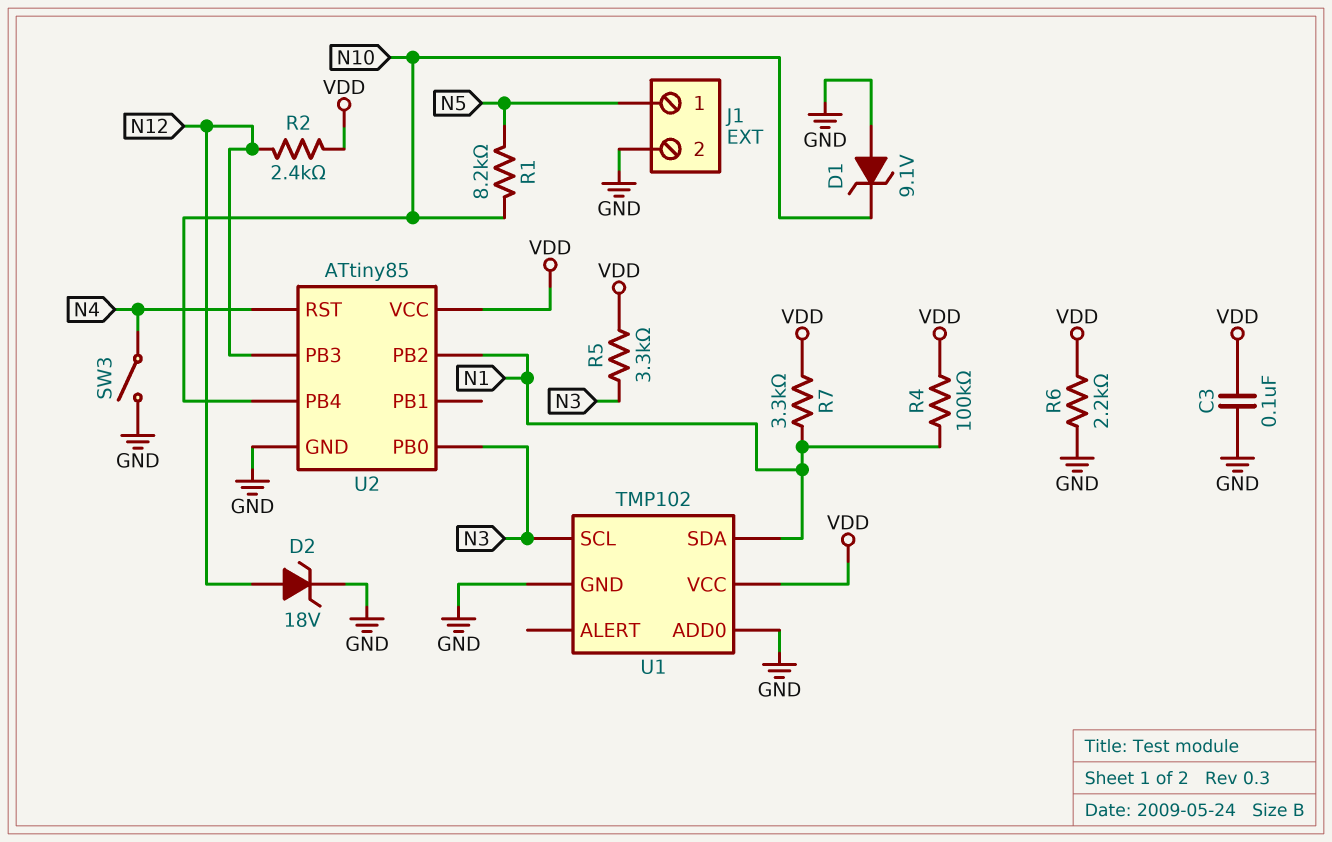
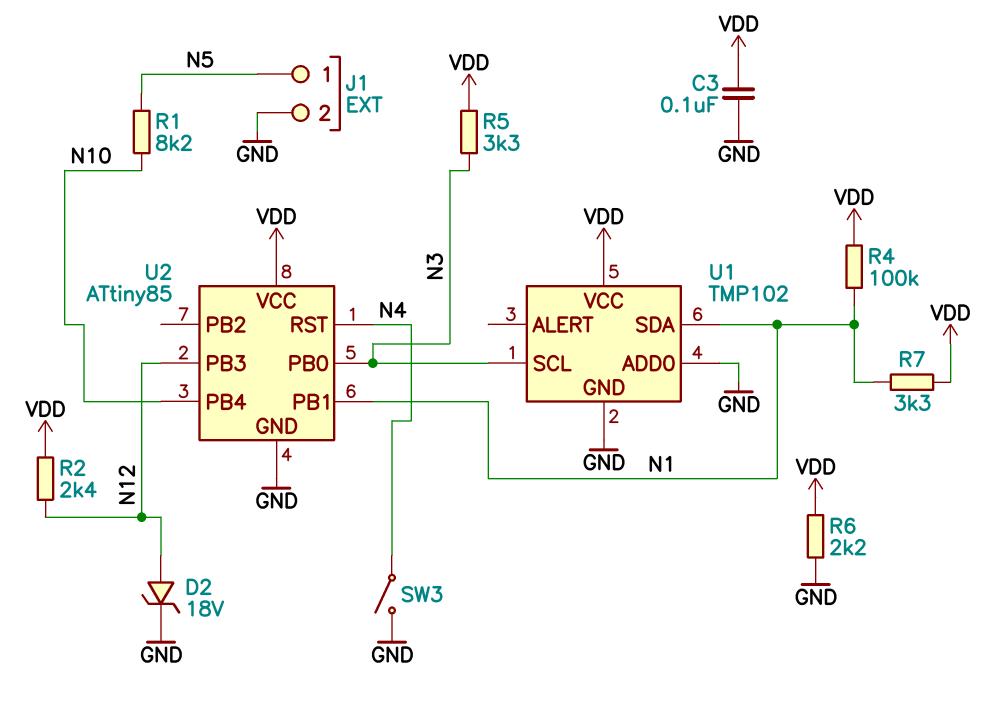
D1: zener 9.1V (A GND, K N10) -> none
U2 pin PB1: none -> N1
U2 pin PB2: N1 -> none

